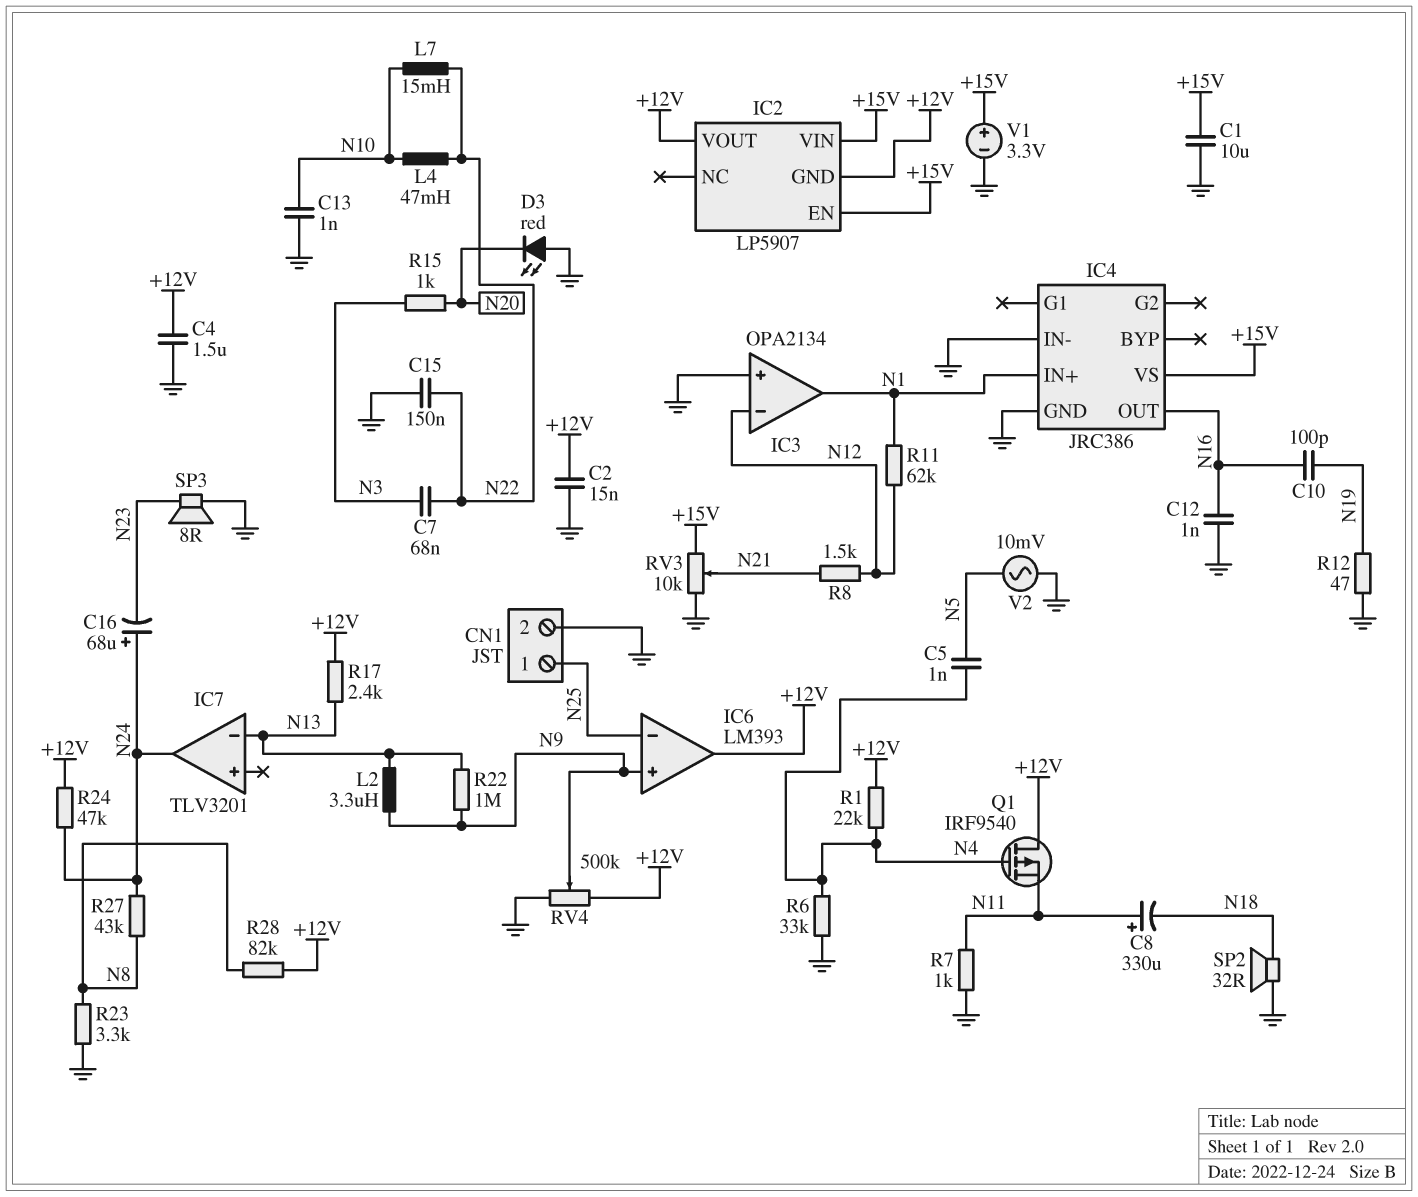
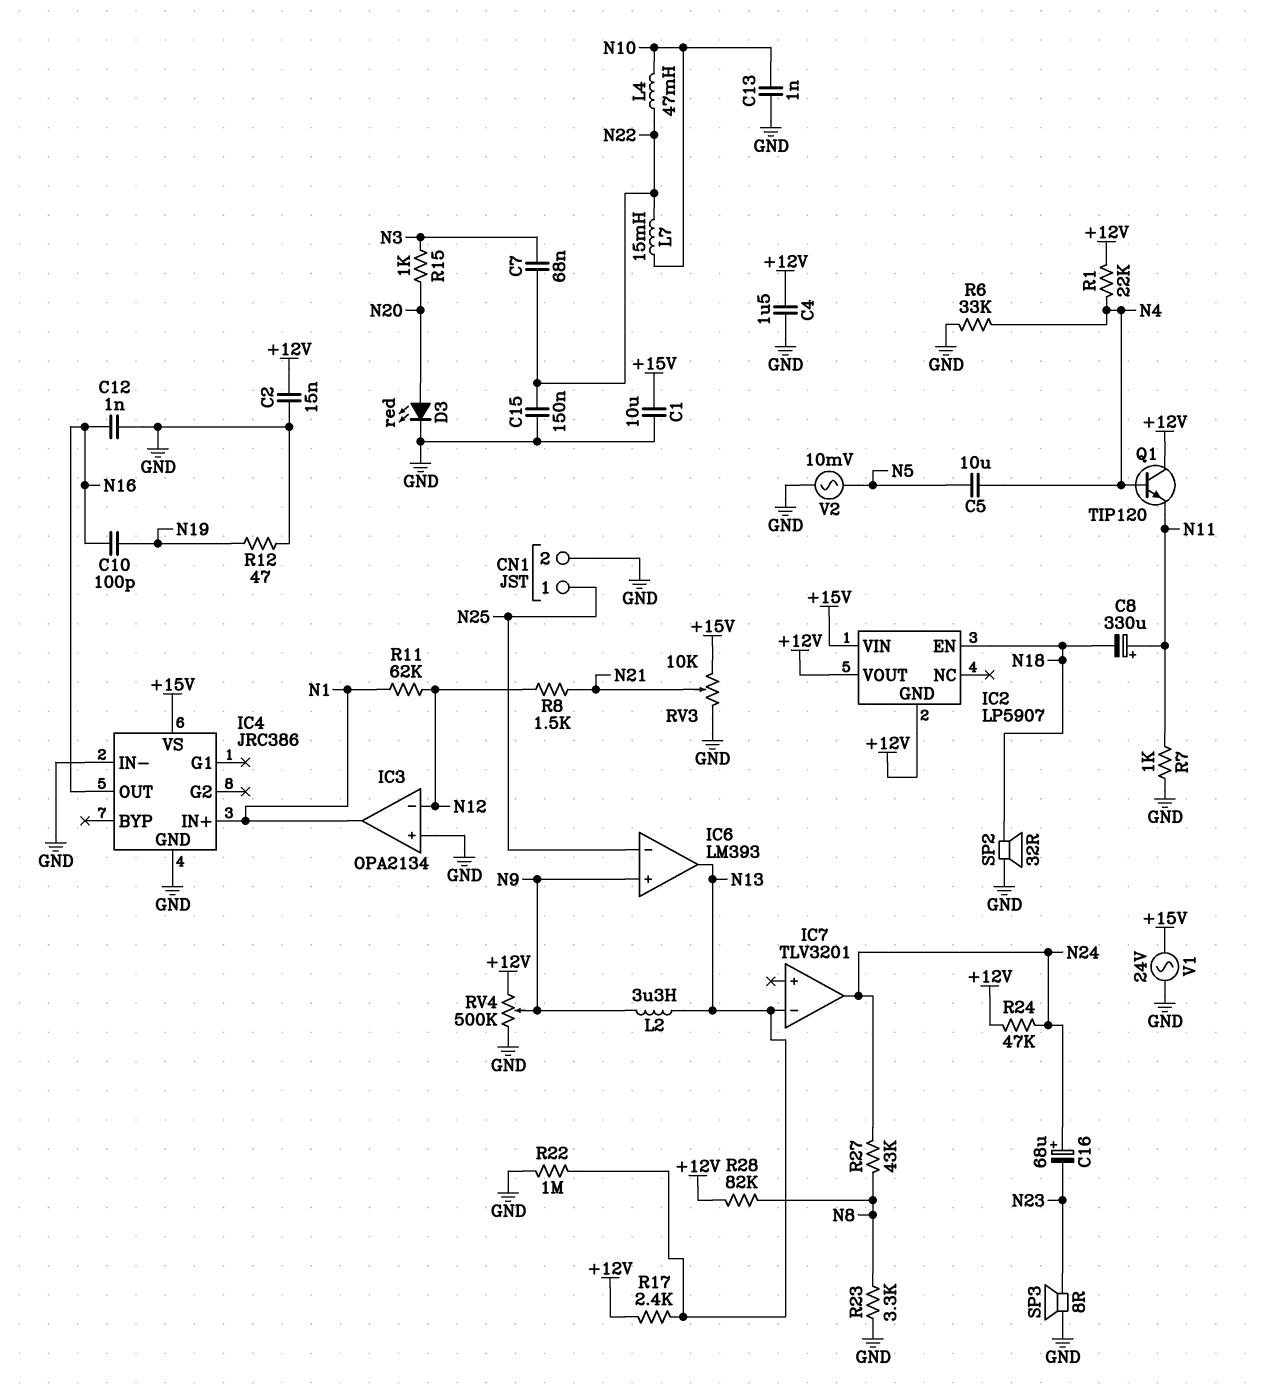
C5: 1nF (N4, N5) -> 10uF (N4, N5)
D3: LED red (A GND, K N20) -> LED red (A N20, K GND)
IC2 pin EN: +15V -> N18
IC6 pin out: +12V -> N13
Q1: PMOS IRF9540 (G N4, D +12V, S N11) -> NPN TIP120 (B N4, C +12V, E N11)
R22: 1M (N9, N13) -> 1M (GND, N13)
V1: 3.3V (plus +15V, minus GND) -> AC 24V (+15V, GND)

